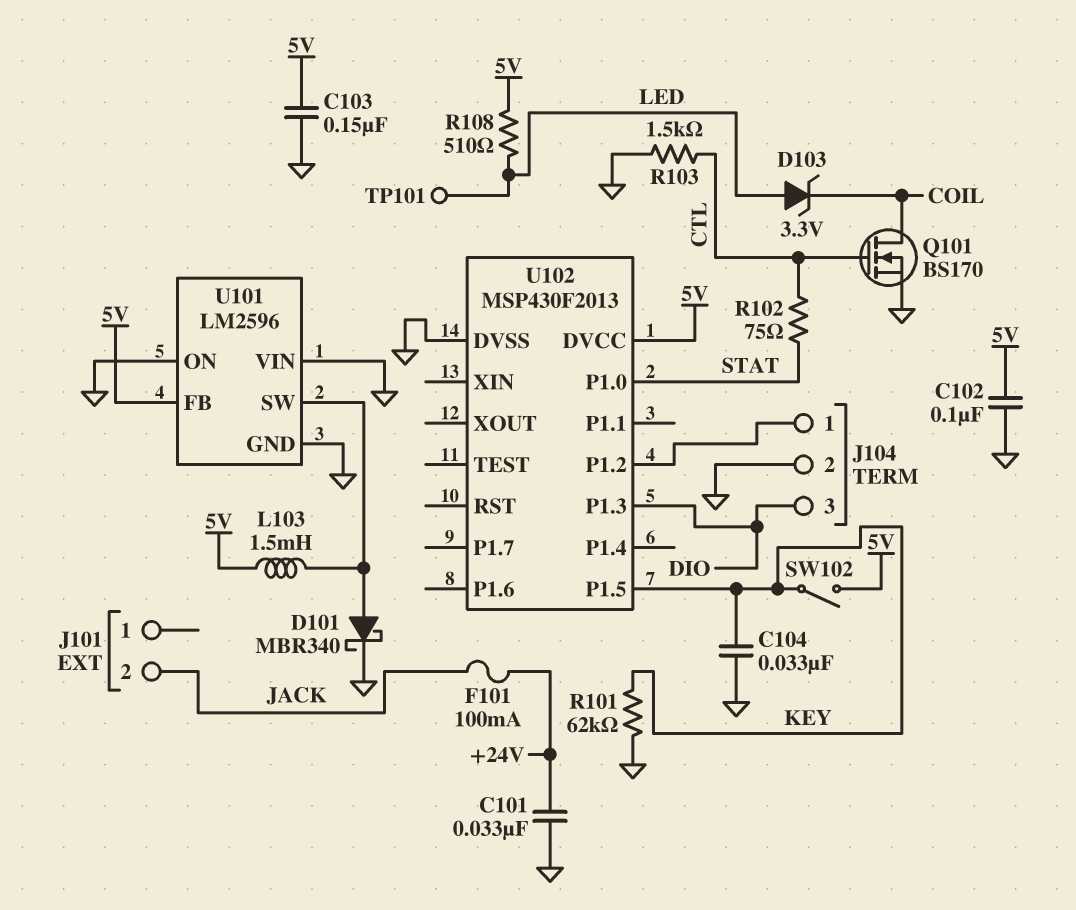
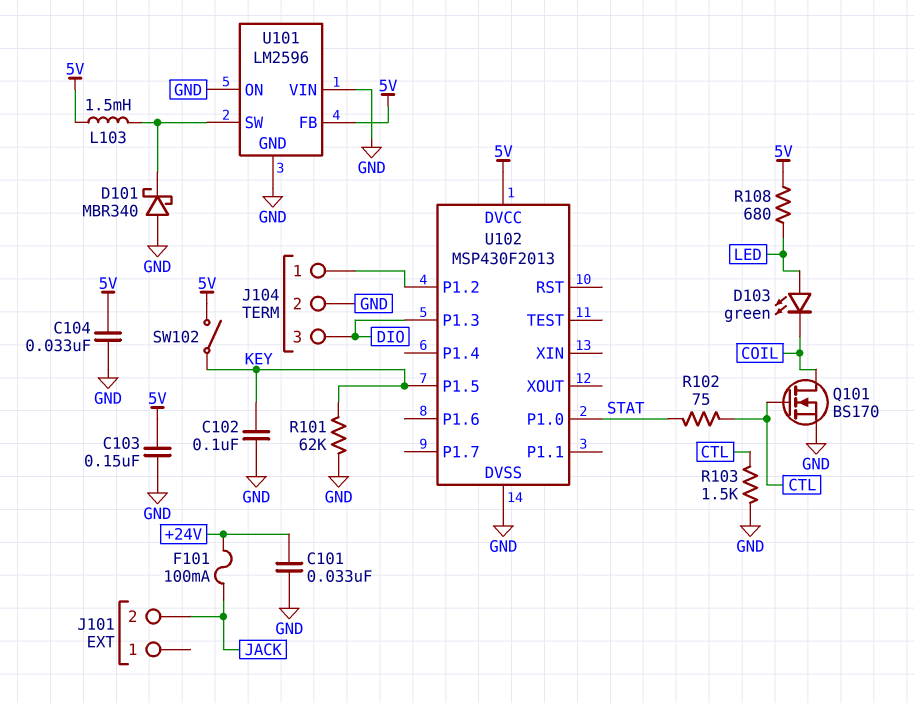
C102: 100nF (5V, GND) -> 100nF (GND, KEY)
C104: 33nF (GND, KEY) -> 33nF (5V, GND)
D101: schottky MBR340 (A U101/SW, K GND) -> schottky MBR340 (A GND, K U101/SW)
D103: zener 3.3V (A LED, K COIL) -> LED green (A LED, K COIL)
R108: 510 (5V, LED) -> 680 (5V, LED)
TP101: test point (LED) -> none

